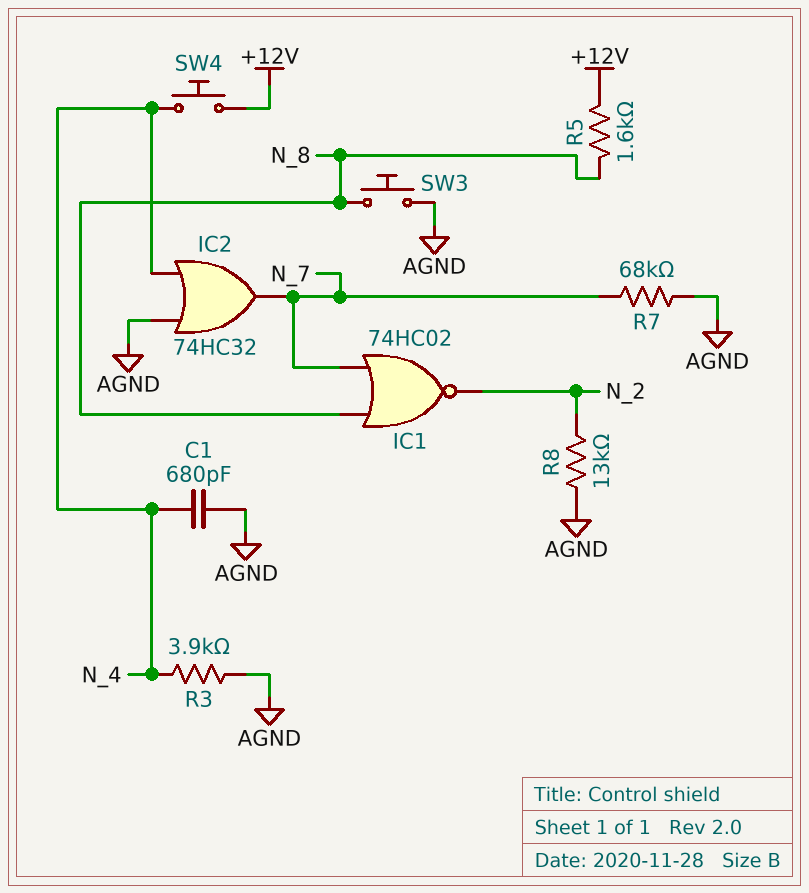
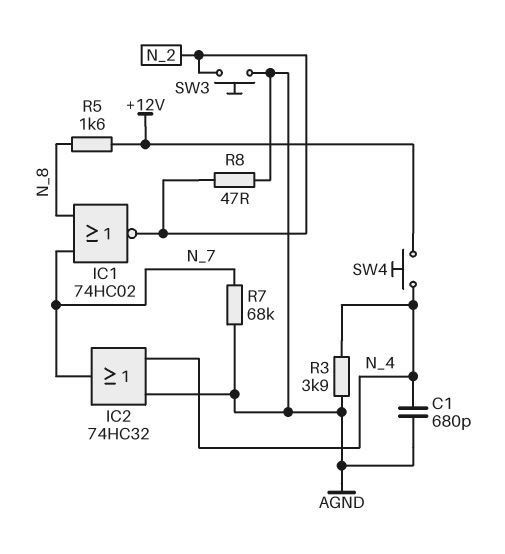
R8: 13k (AGND, N_2) -> 47 (AGND, N_2)
SW3: button (AGND, N_8) -> button (AGND, N_2)

